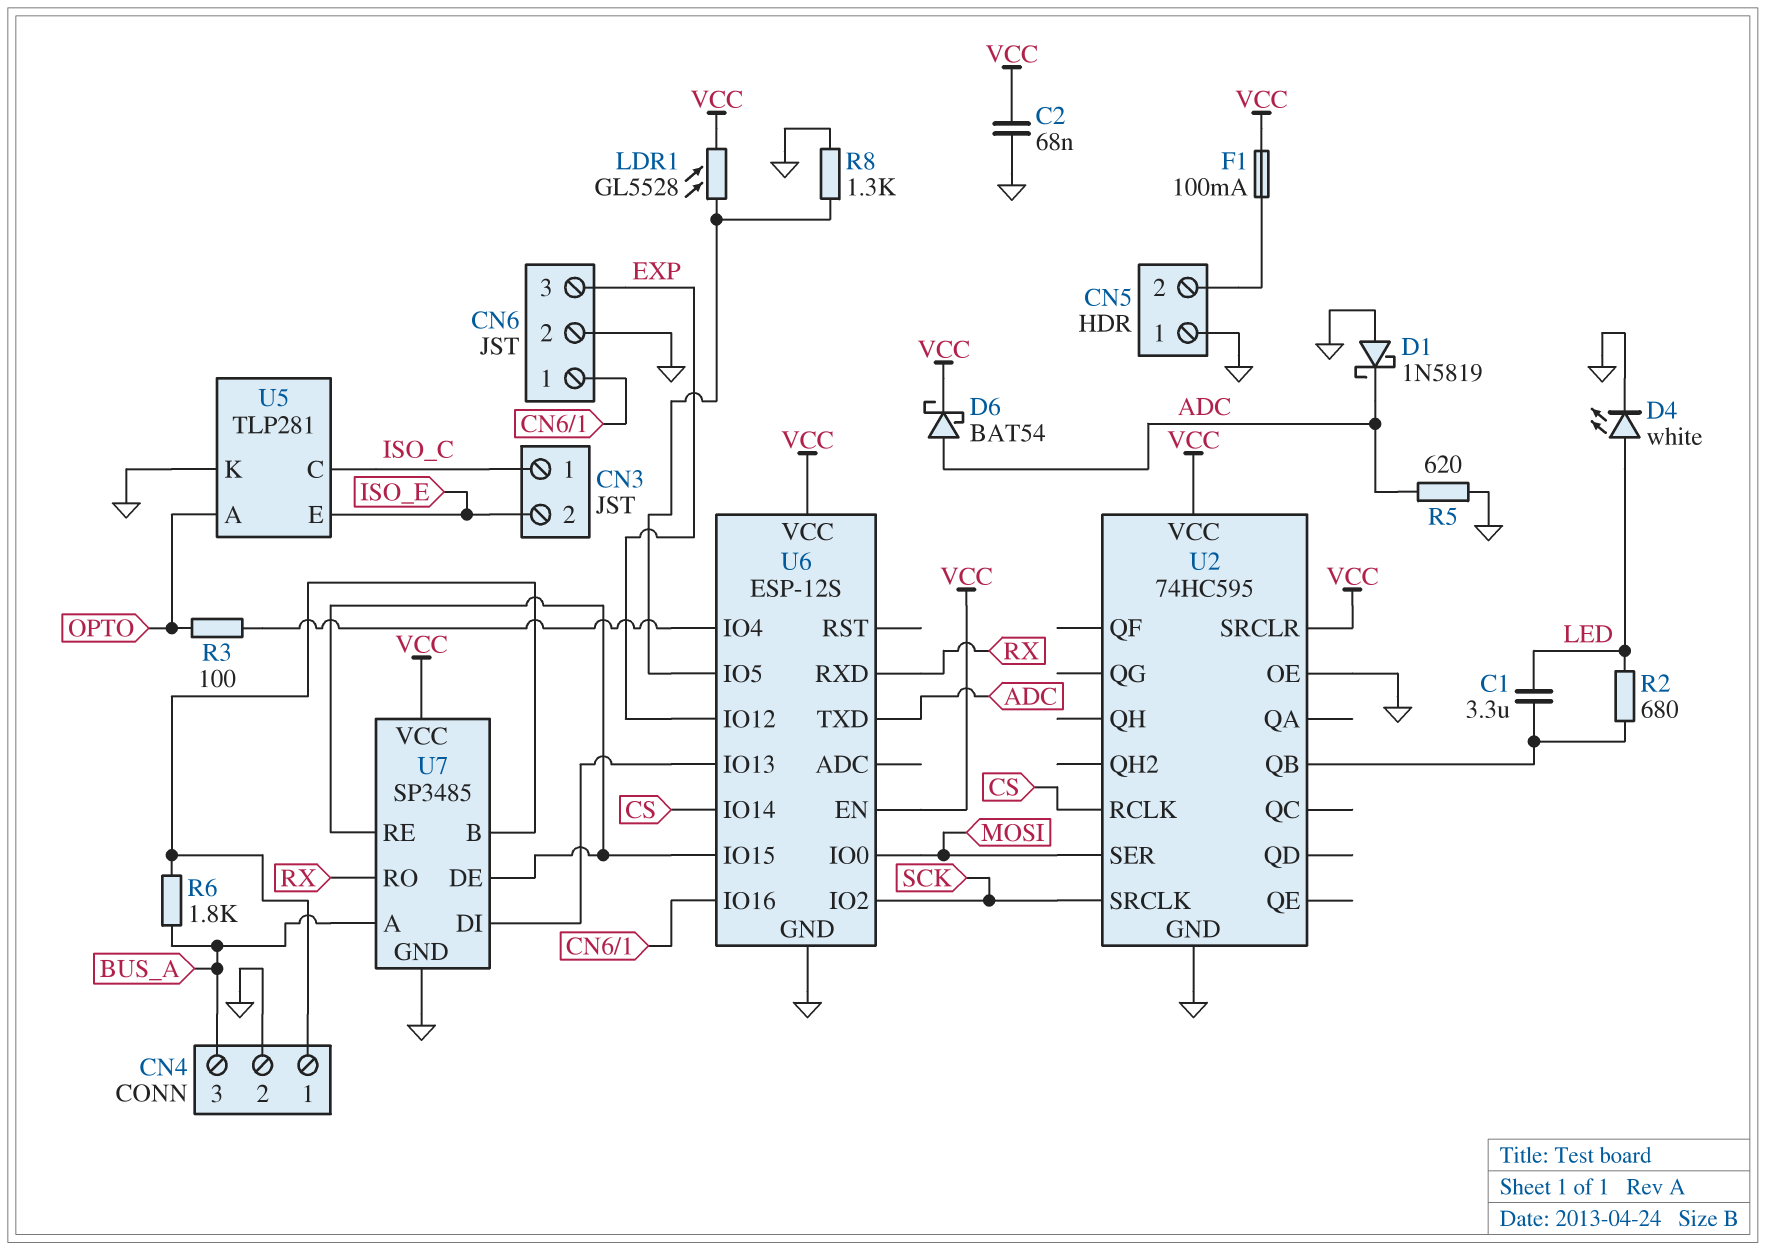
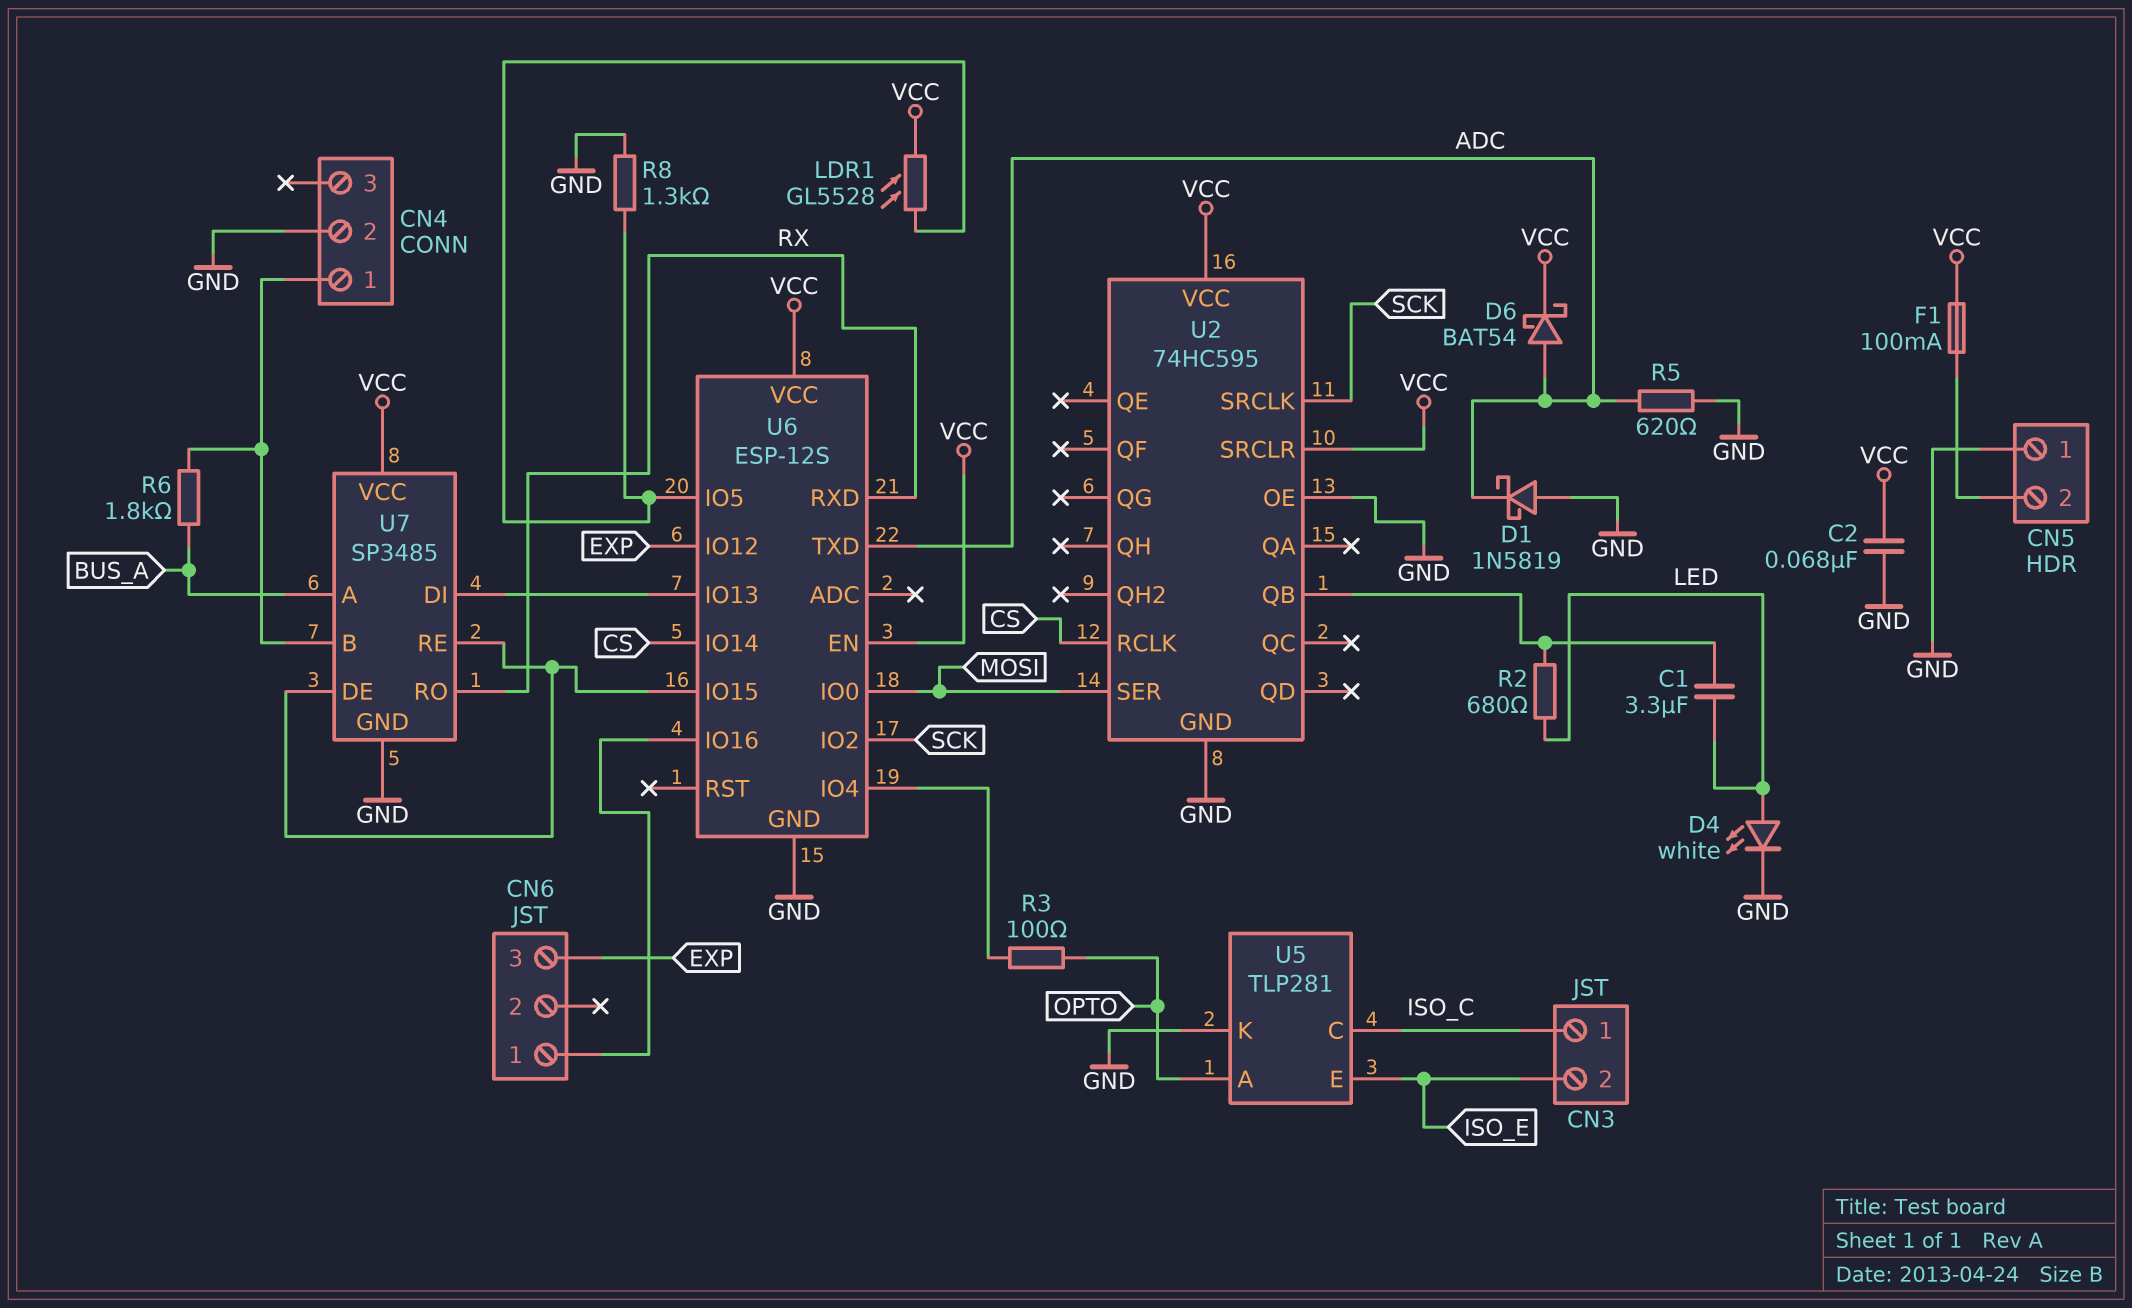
CN4 pin 3: BUS_A -> none
CN6 pin 2: GND -> none

